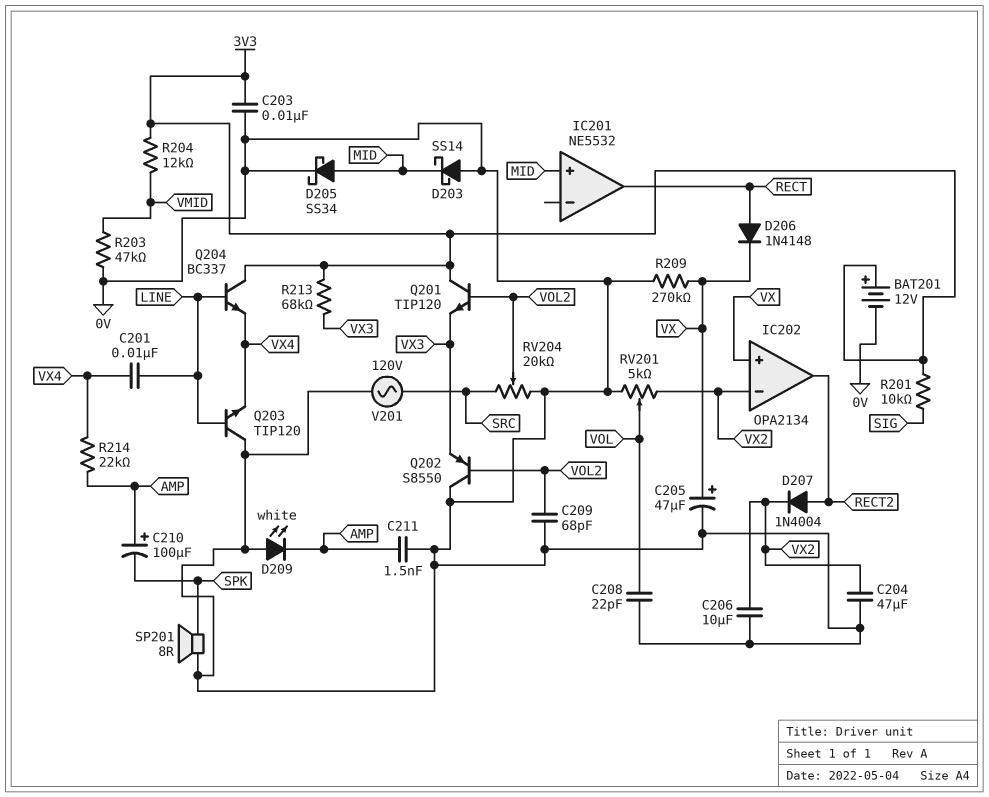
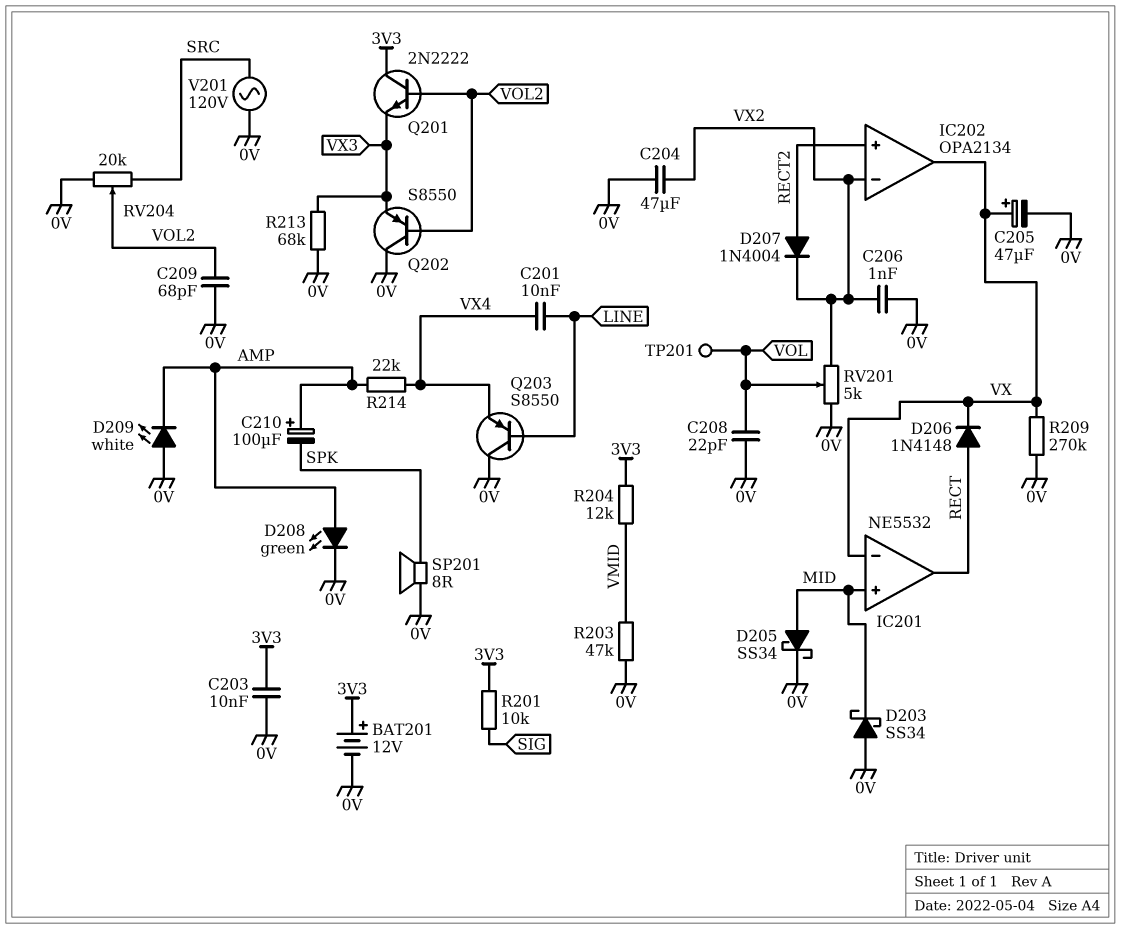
C206: 10uF (0V, VX2) -> 1nF (0V, VX2)
C211: 1.5nF (0V, AMP) -> none
D203: schottky SS14 (A 0V, K MID) -> schottky SS34 (A 0V, K MID)
D208: none -> LED green (A AMP, K 0V)
IC201 pin in-: none -> VX
IC202 pin in+: VX -> RECT2
IC202 pin out: RECT2 -> VX
Q201: NPN TIP120 (B VOL2, C 3V3, E VX3) -> NPN 2N2222 (B VOL2, C 3V3, E VX3)
Q203: NPN TIP120 (B LINE, C 0V, E VX4) -> PNP S8550 (B LINE, C 0V, E VX4)
Q204: NPN BC337 (B LINE, C 3V3, E VX4) -> none
R213: 68k (3V3, VX3) -> 68k (0V, VX3)
TP201: none -> test point (VOL)

